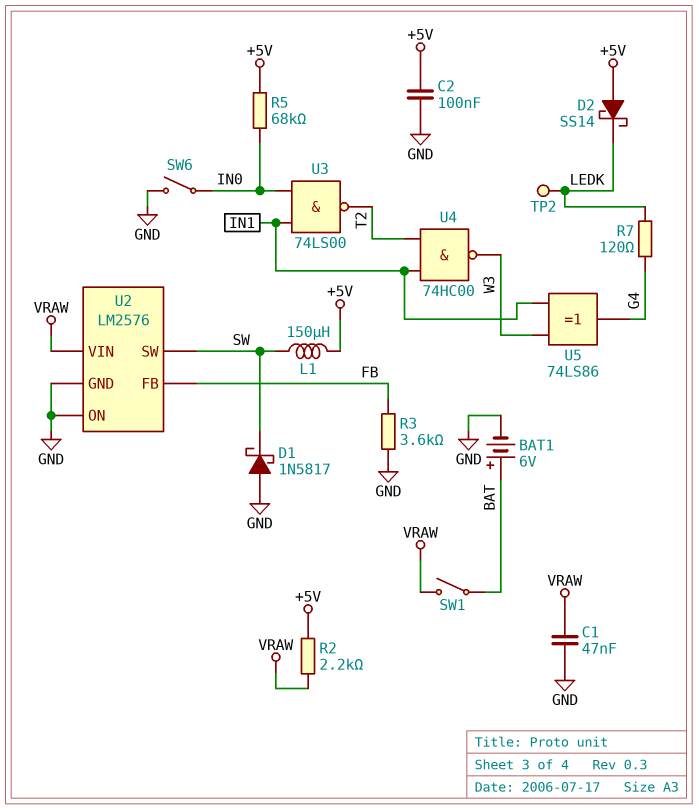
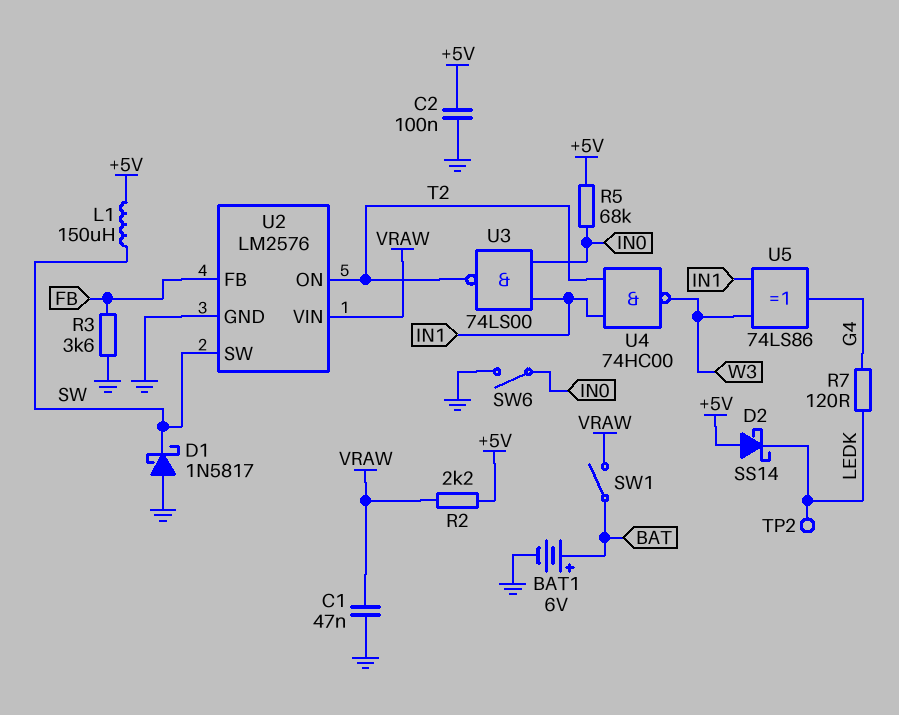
U2 pin ON: GND -> T2

